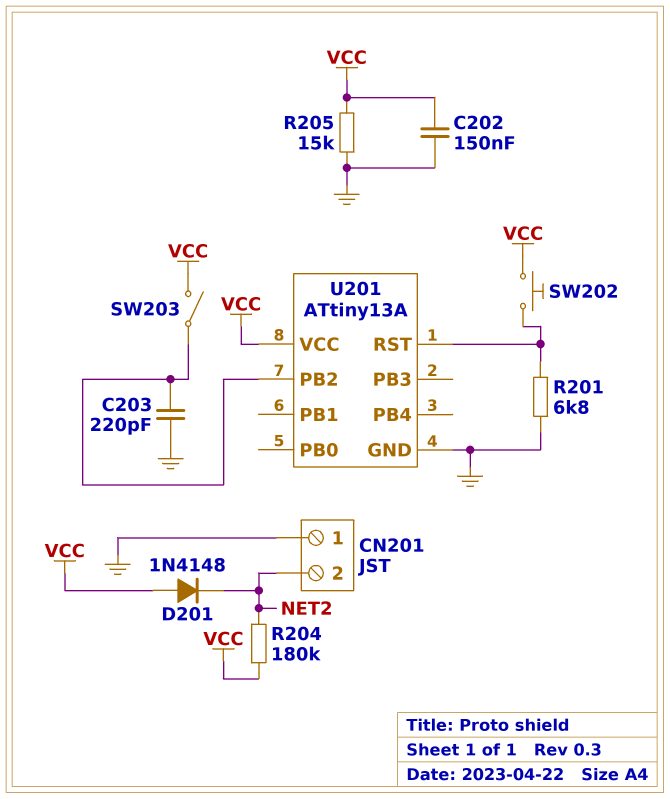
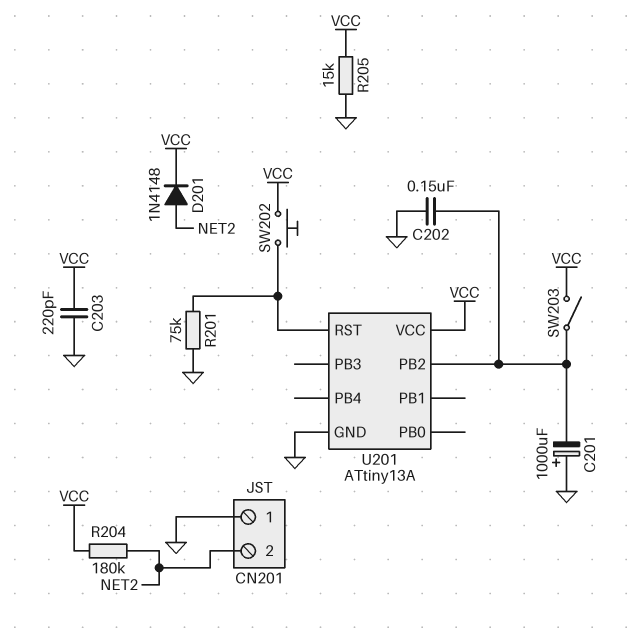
C201: none -> 1000uF (plus GND, minus U201/PB2)
C202: 150nF (GND, VCC) -> 150nF (GND, U201/PB2)
C203: 220pF (GND, U201/PB2) -> 220pF (GND, VCC)
D201: diode 1N4148 (A VCC, K NET2) -> diode 1N4148 (A NET2, K VCC)
R201: 6.8k (GND, U201/RST) -> 75k (GND, U201/RST)

